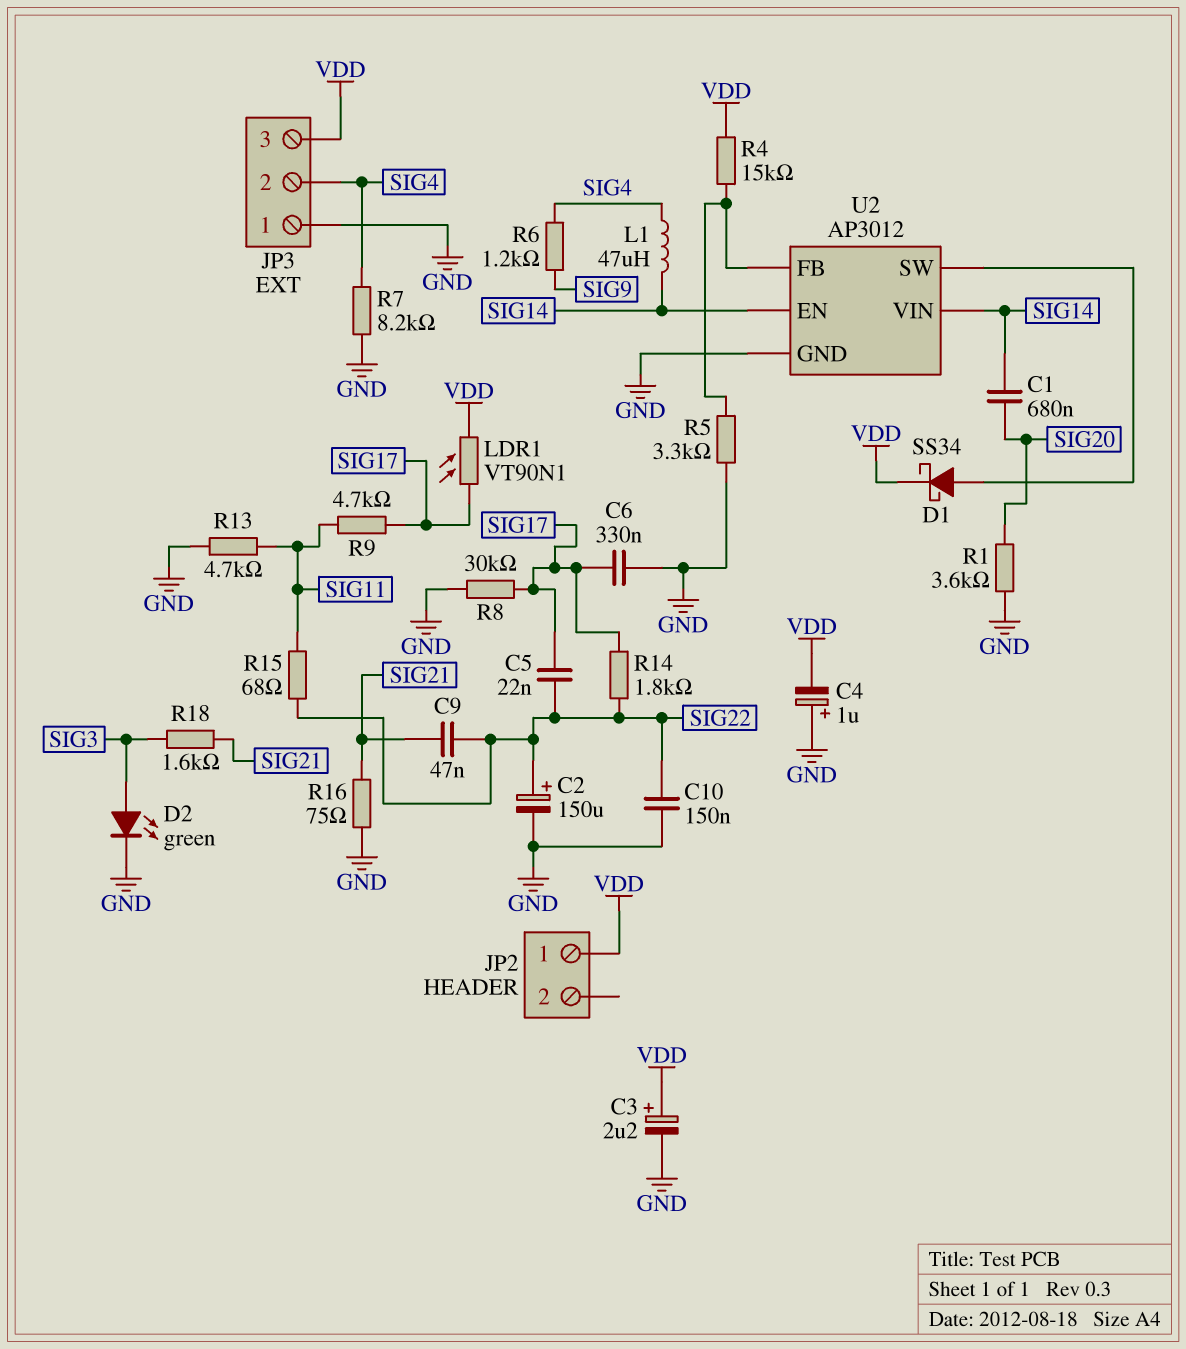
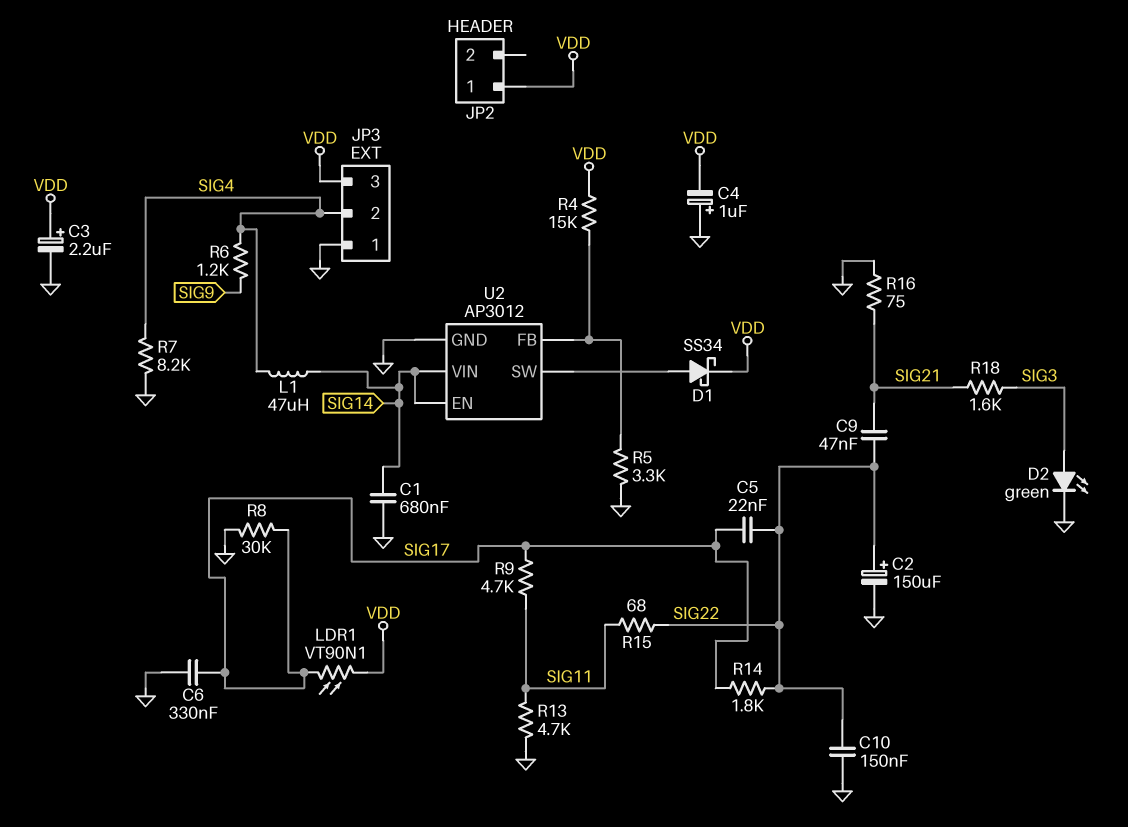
C1: 680nF (SIG14, SIG20) -> 680nF (GND, SIG14)
R1: 3.6k (GND, SIG20) -> none

